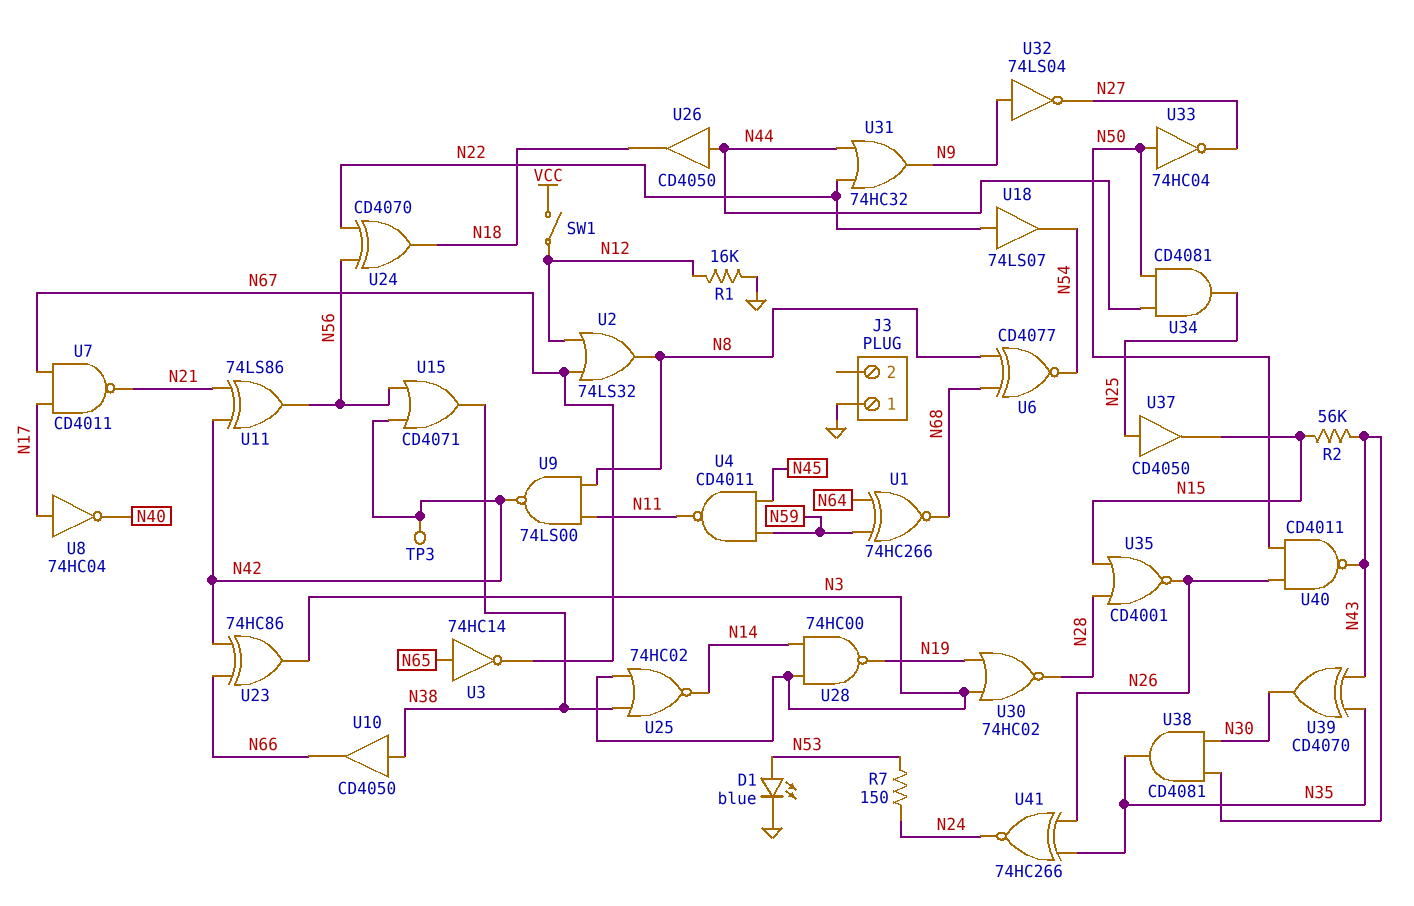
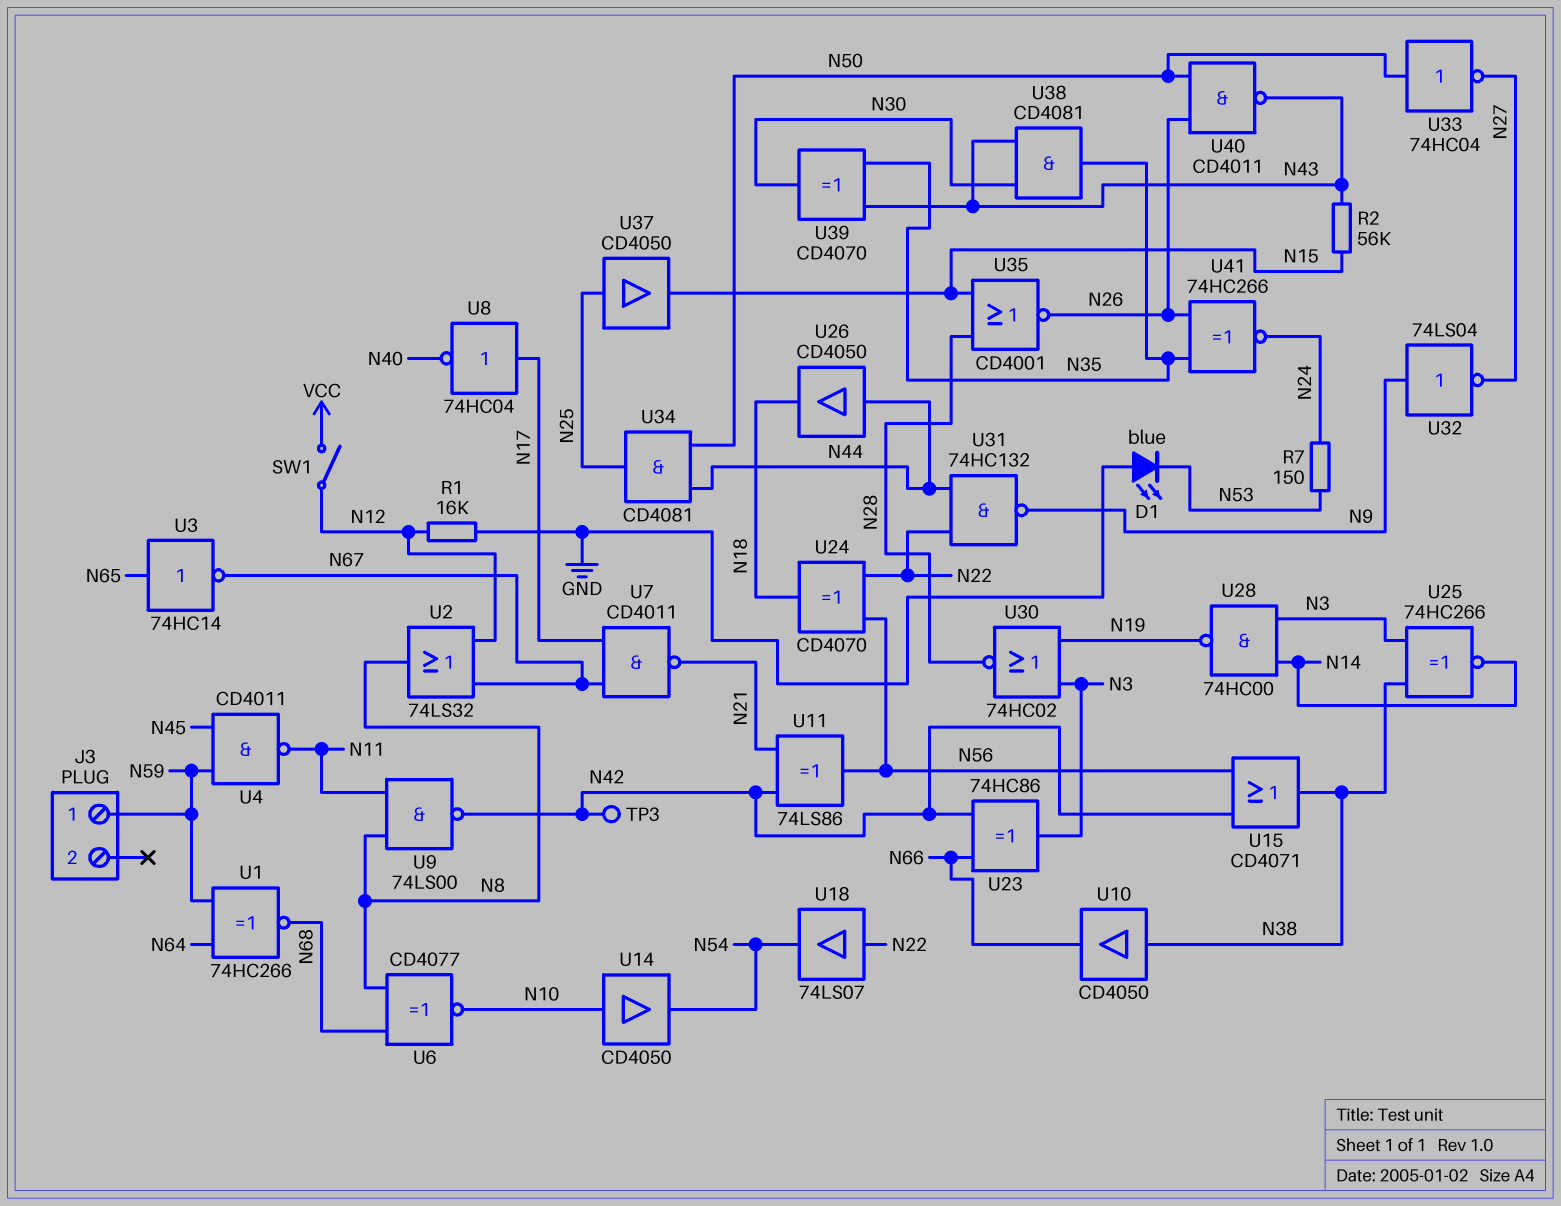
D1: LED blue (A N53, K GND) -> LED blue (A GND, K N53)
J3 pin 1: GND -> N59
U6: XNOR CD4077 (in N8, in N68, out N54) -> XNOR CD4077 (in N8, in N68, out N10)
U14: none -> buffer CD4050 (in N10, out N54)
U25: NOR 74HC02 (in N3, in N38, out N14) -> XNOR 74HC266 (in N3, in N38, out N14)
U31: OR 74HC32 (in N22, in N44, out N9) -> NAND 74HC132 (in N22, in N44, out N9)

